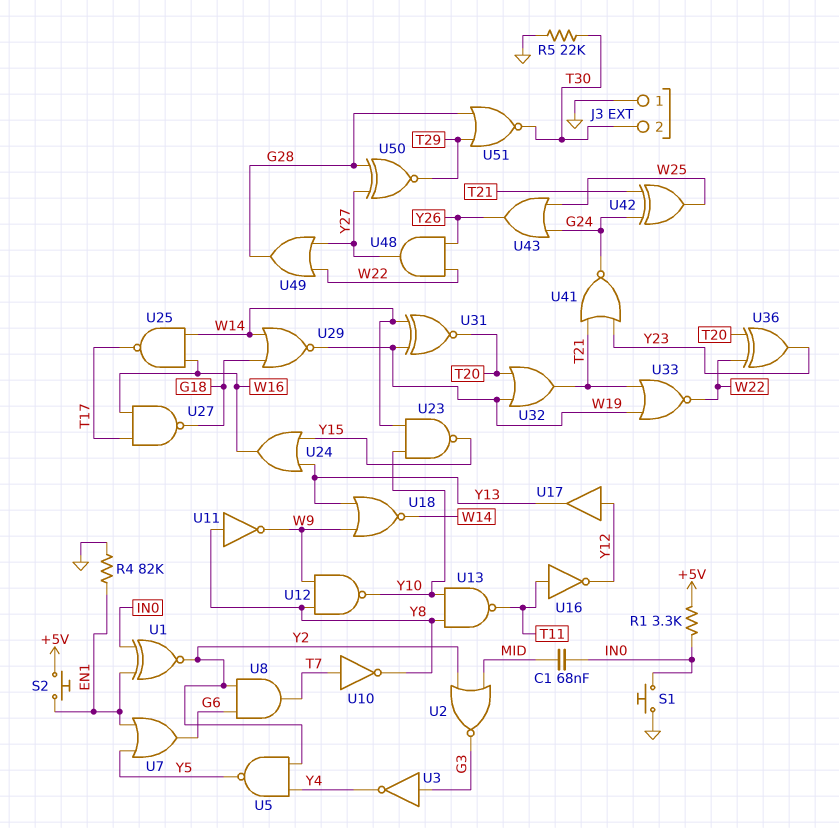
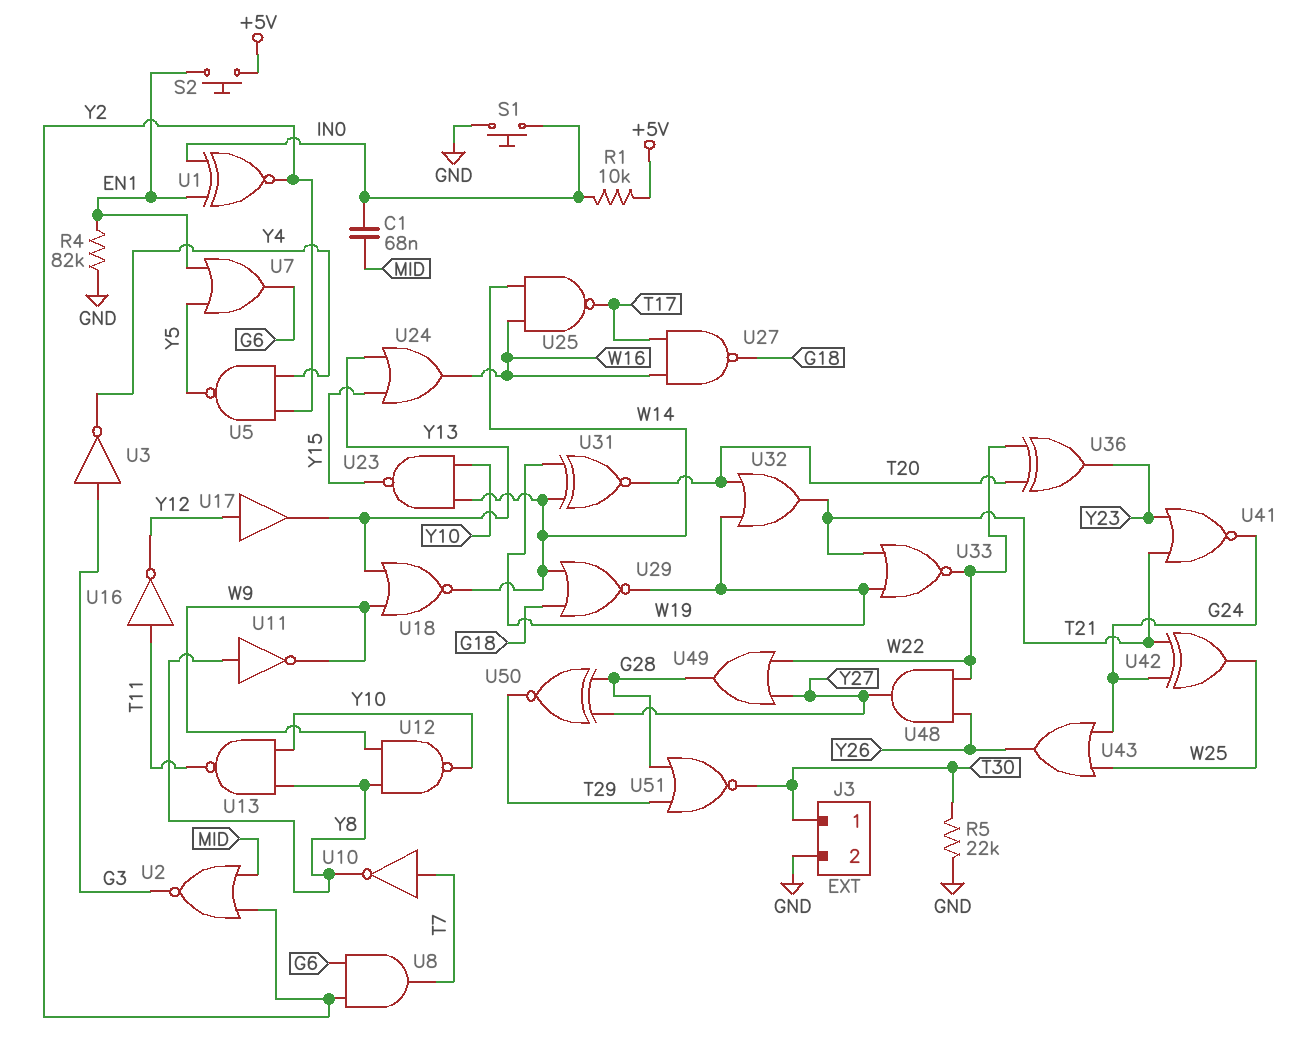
J3 pin 1: GND -> T30
J3 pin 2: T30 -> GND
R1: 3.3k (+5V, IN0) -> 10k (+5V, IN0)

